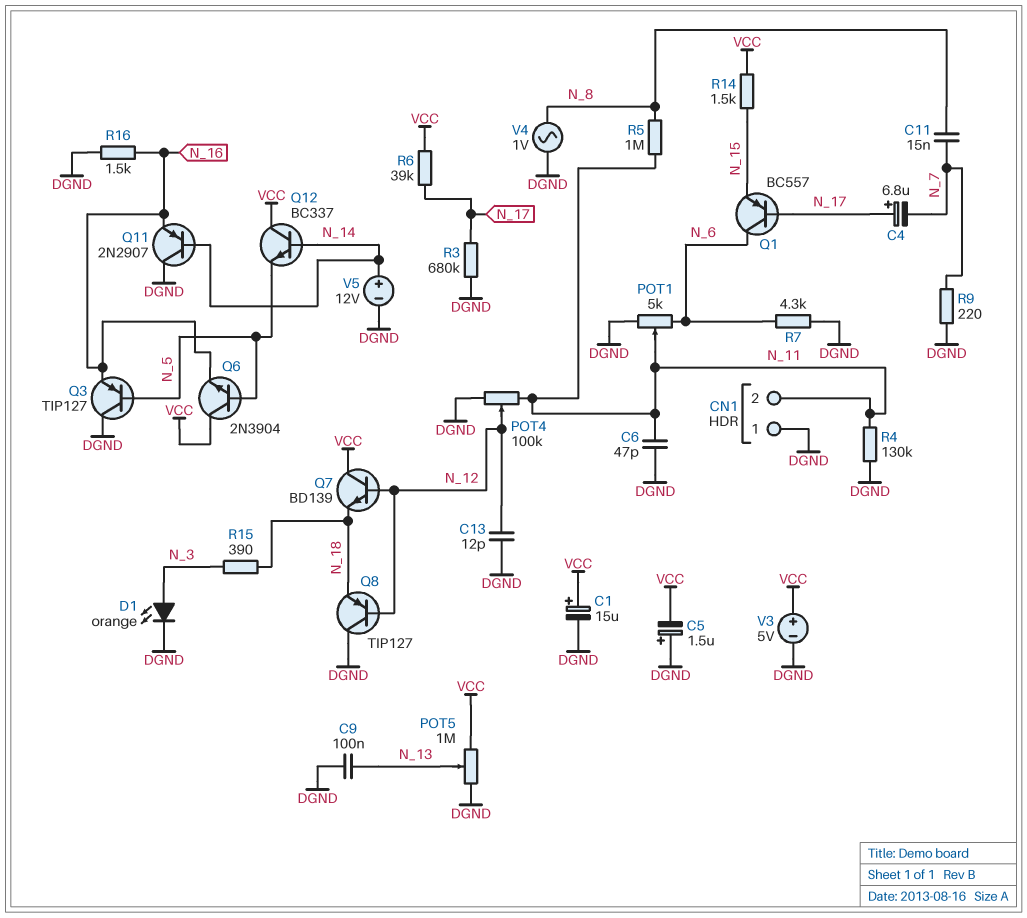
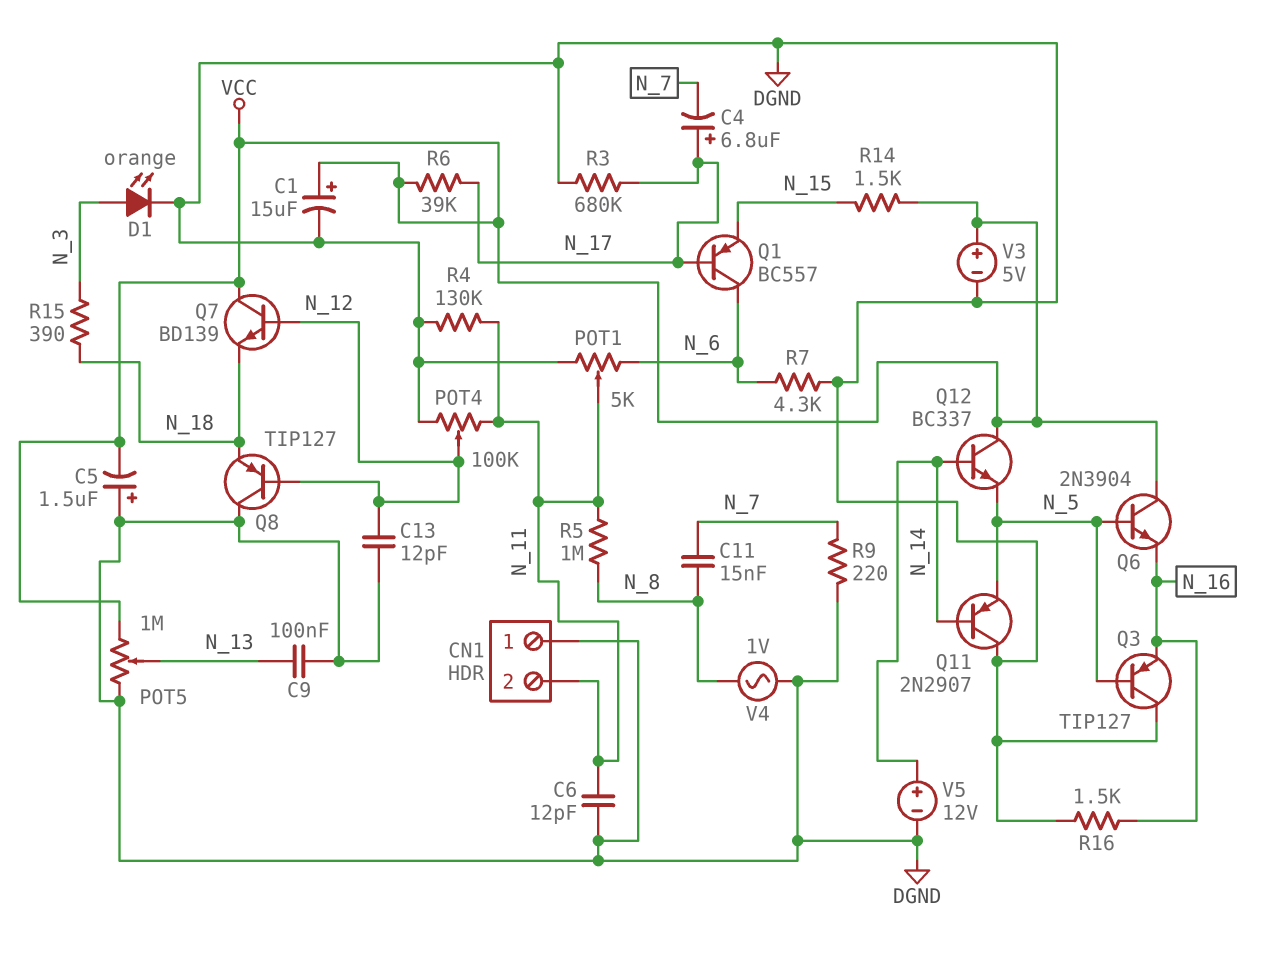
C6: 47pF (DGND, N_11) -> 12pF (DGND, N_11)
Q11: PNP 2N2907 (B N_14, C DGND, E N_16) -> PNP 2N2907 (B N_14, C DGND, E N_5)

